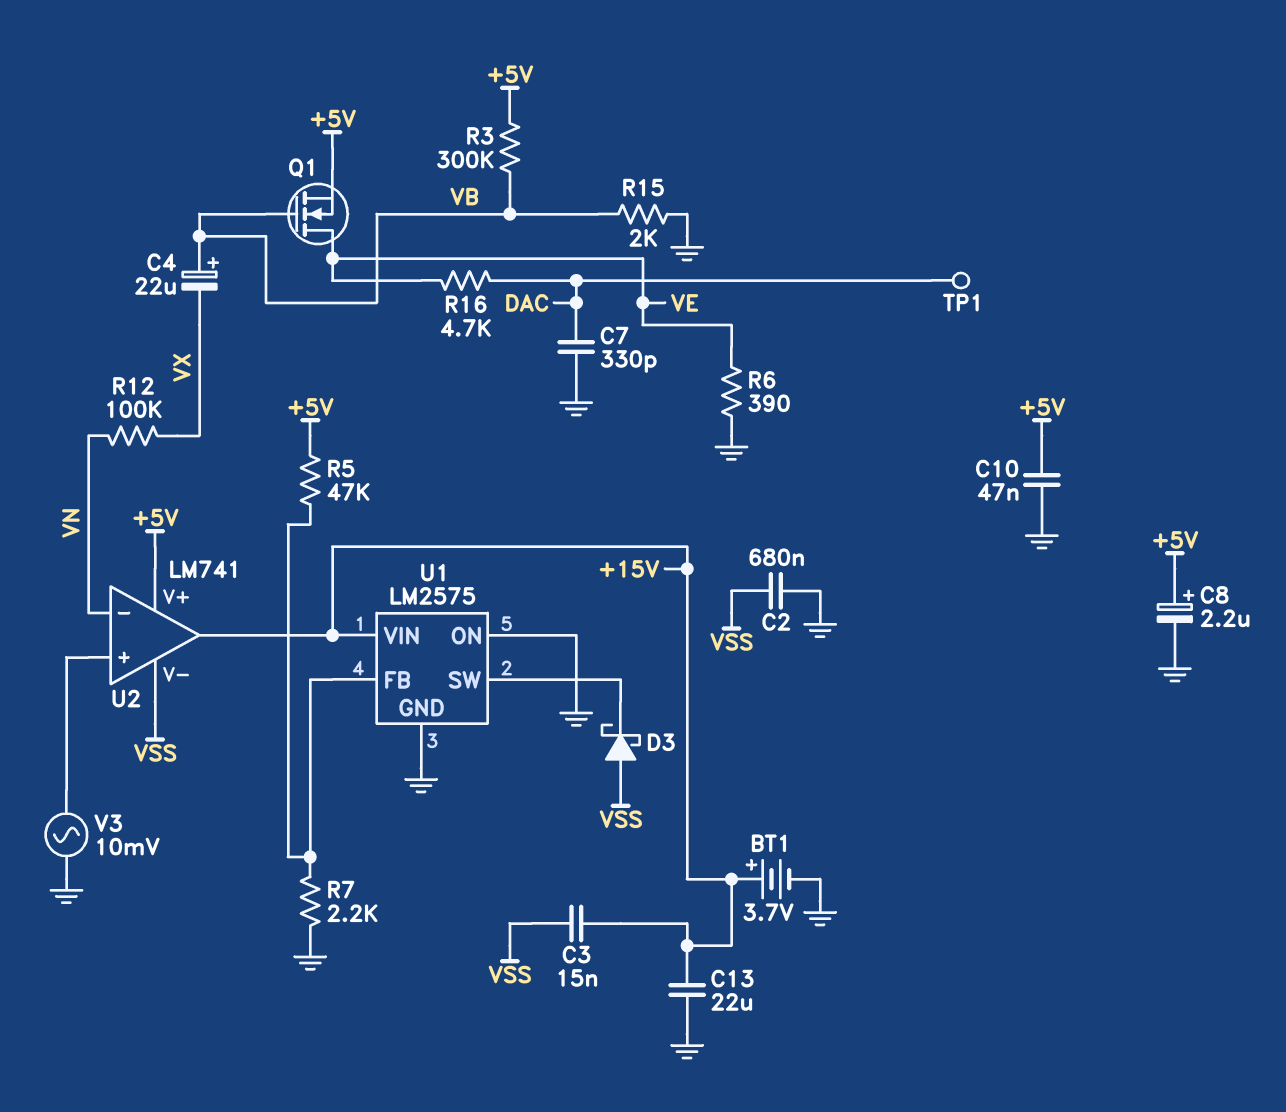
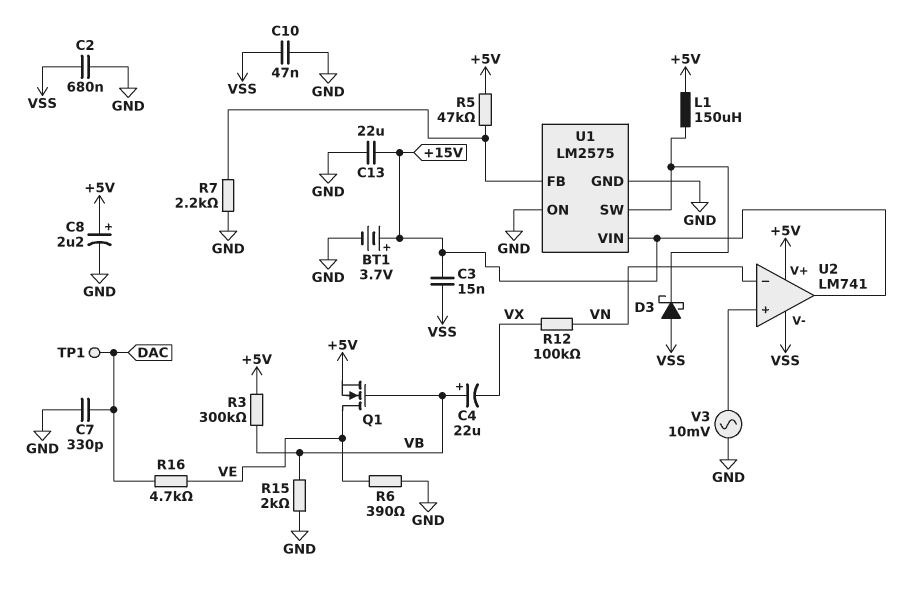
C10: 47nF (+5V, GND) -> 47nF (GND, VSS)
L1: none -> 150uH (+5V, U1/SW)

